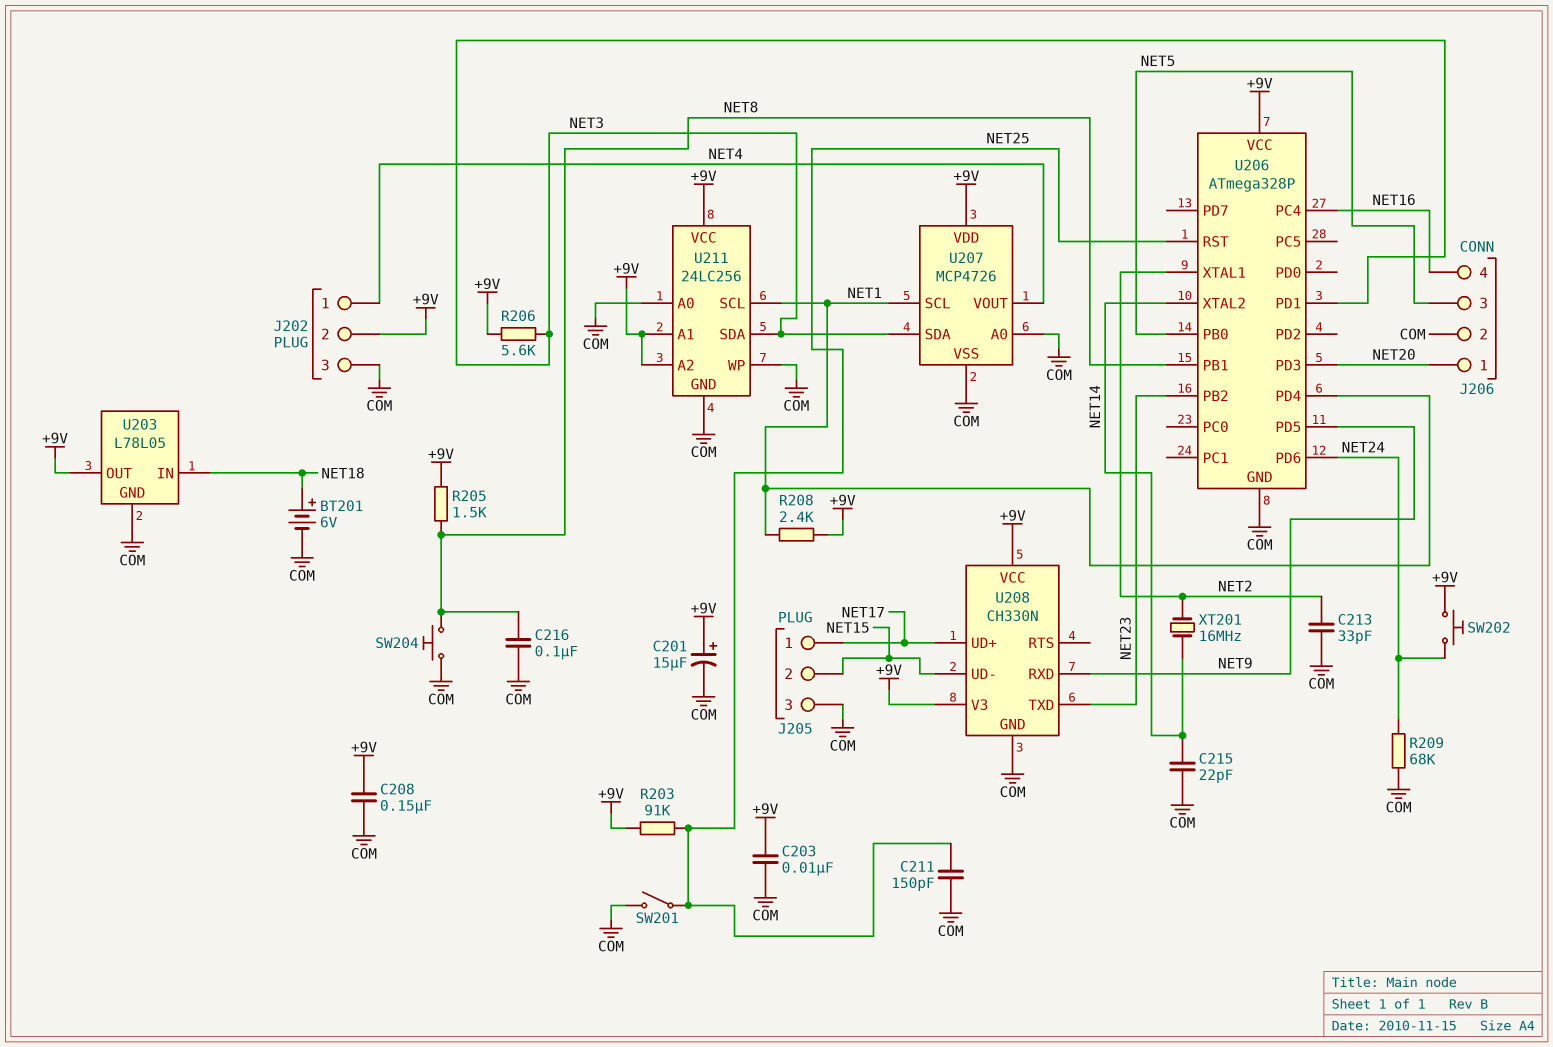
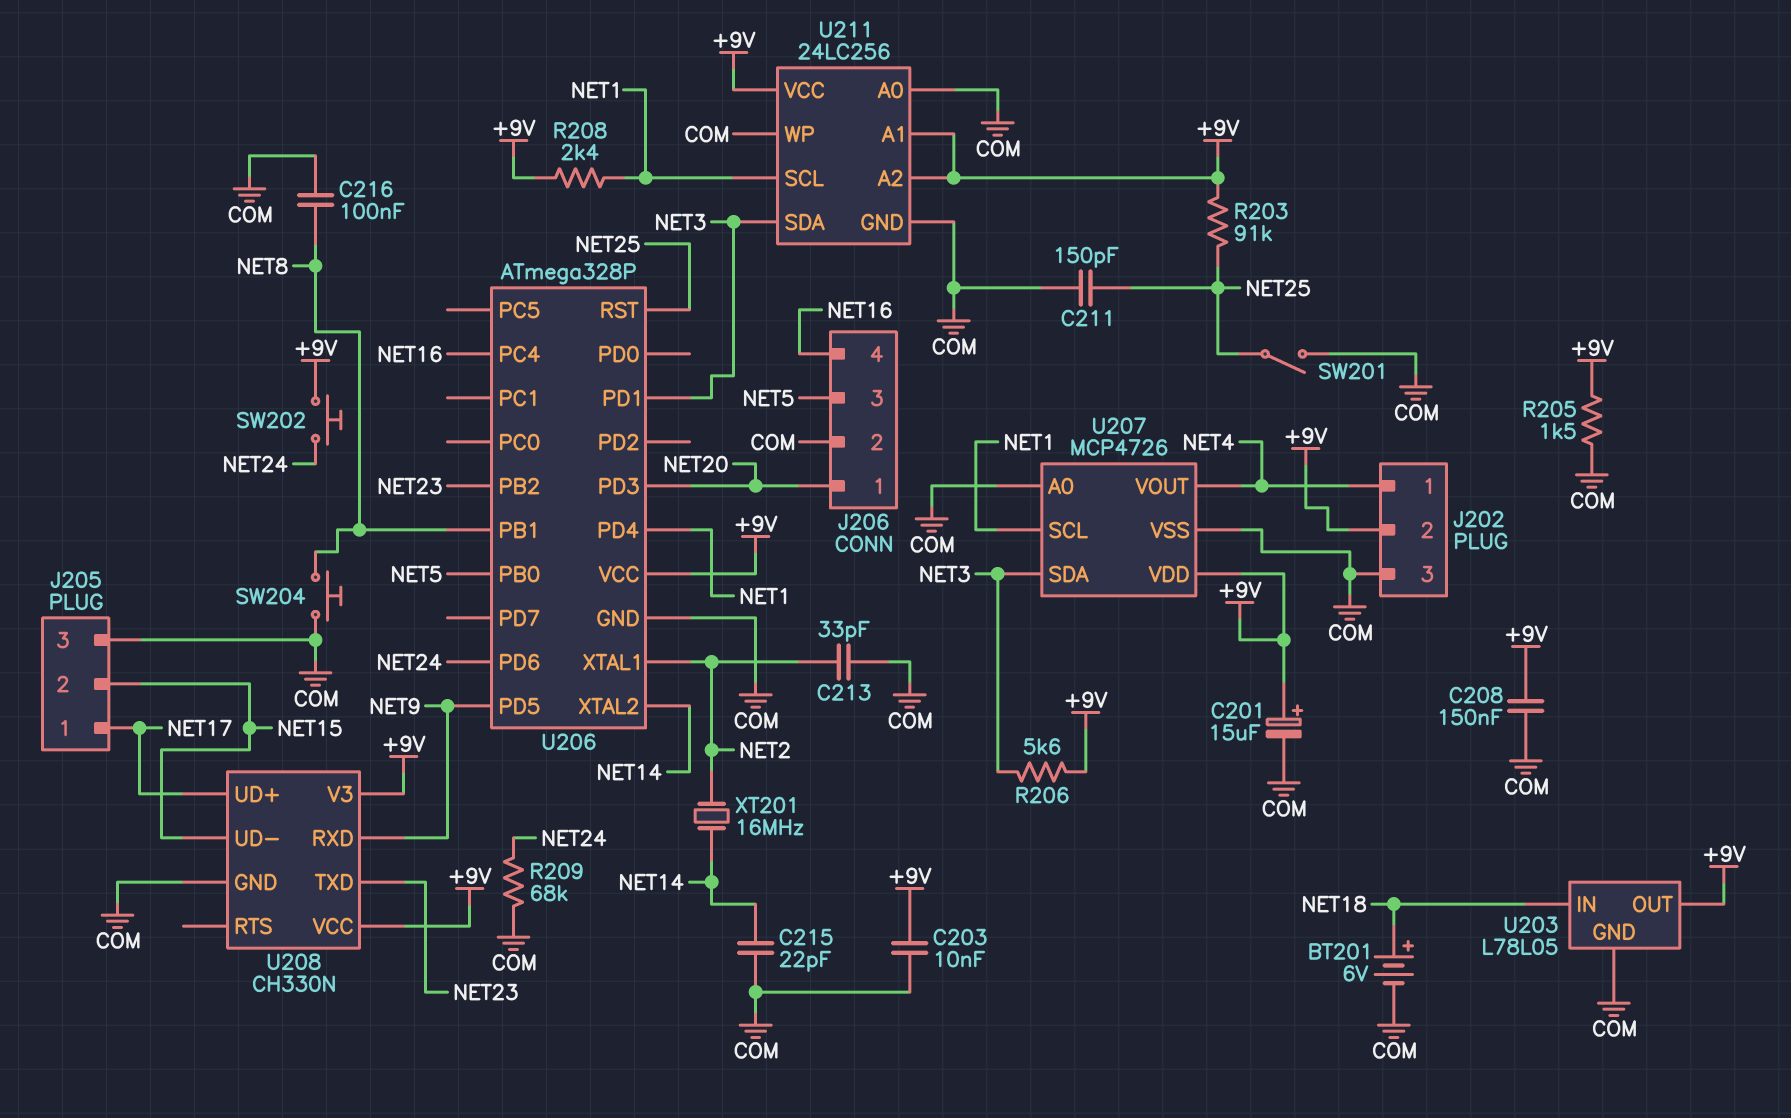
R205: 1.5k (+9V, NET8) -> 1.5k (+9V, COM)

